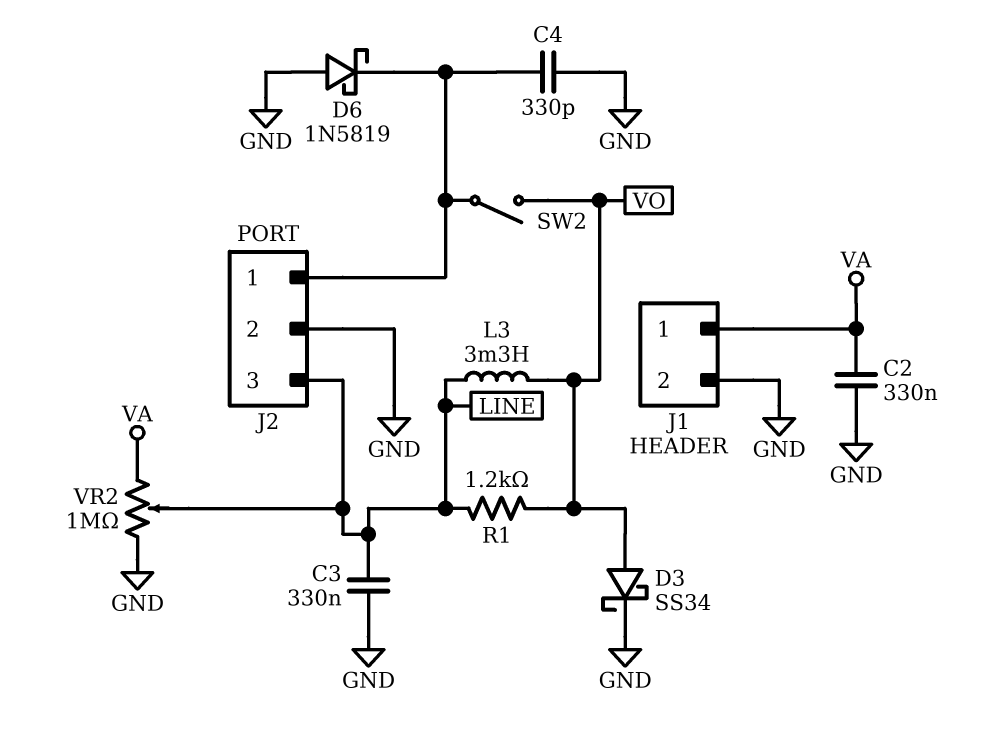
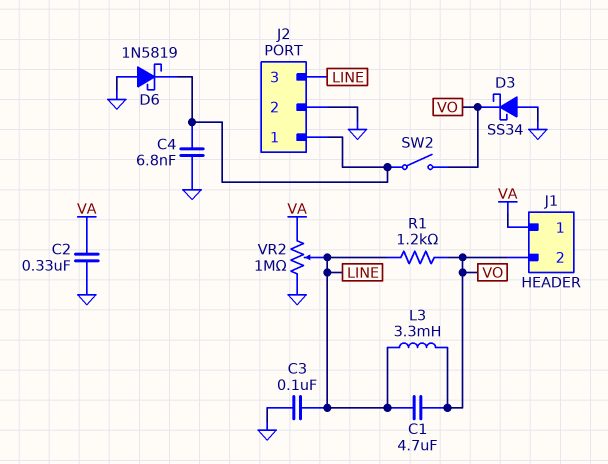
C1: none -> 4.7uF (LINE, VO)
C3: 330nF (GND, LINE) -> 100nF (GND, LINE)
C4: 330pF (GND, J2/1) -> 6.8nF (GND, J2/1)
D3: schottky SS34 (A VO, K GND) -> schottky SS34 (A GND, K VO)
J1 pin 2: GND -> VO

